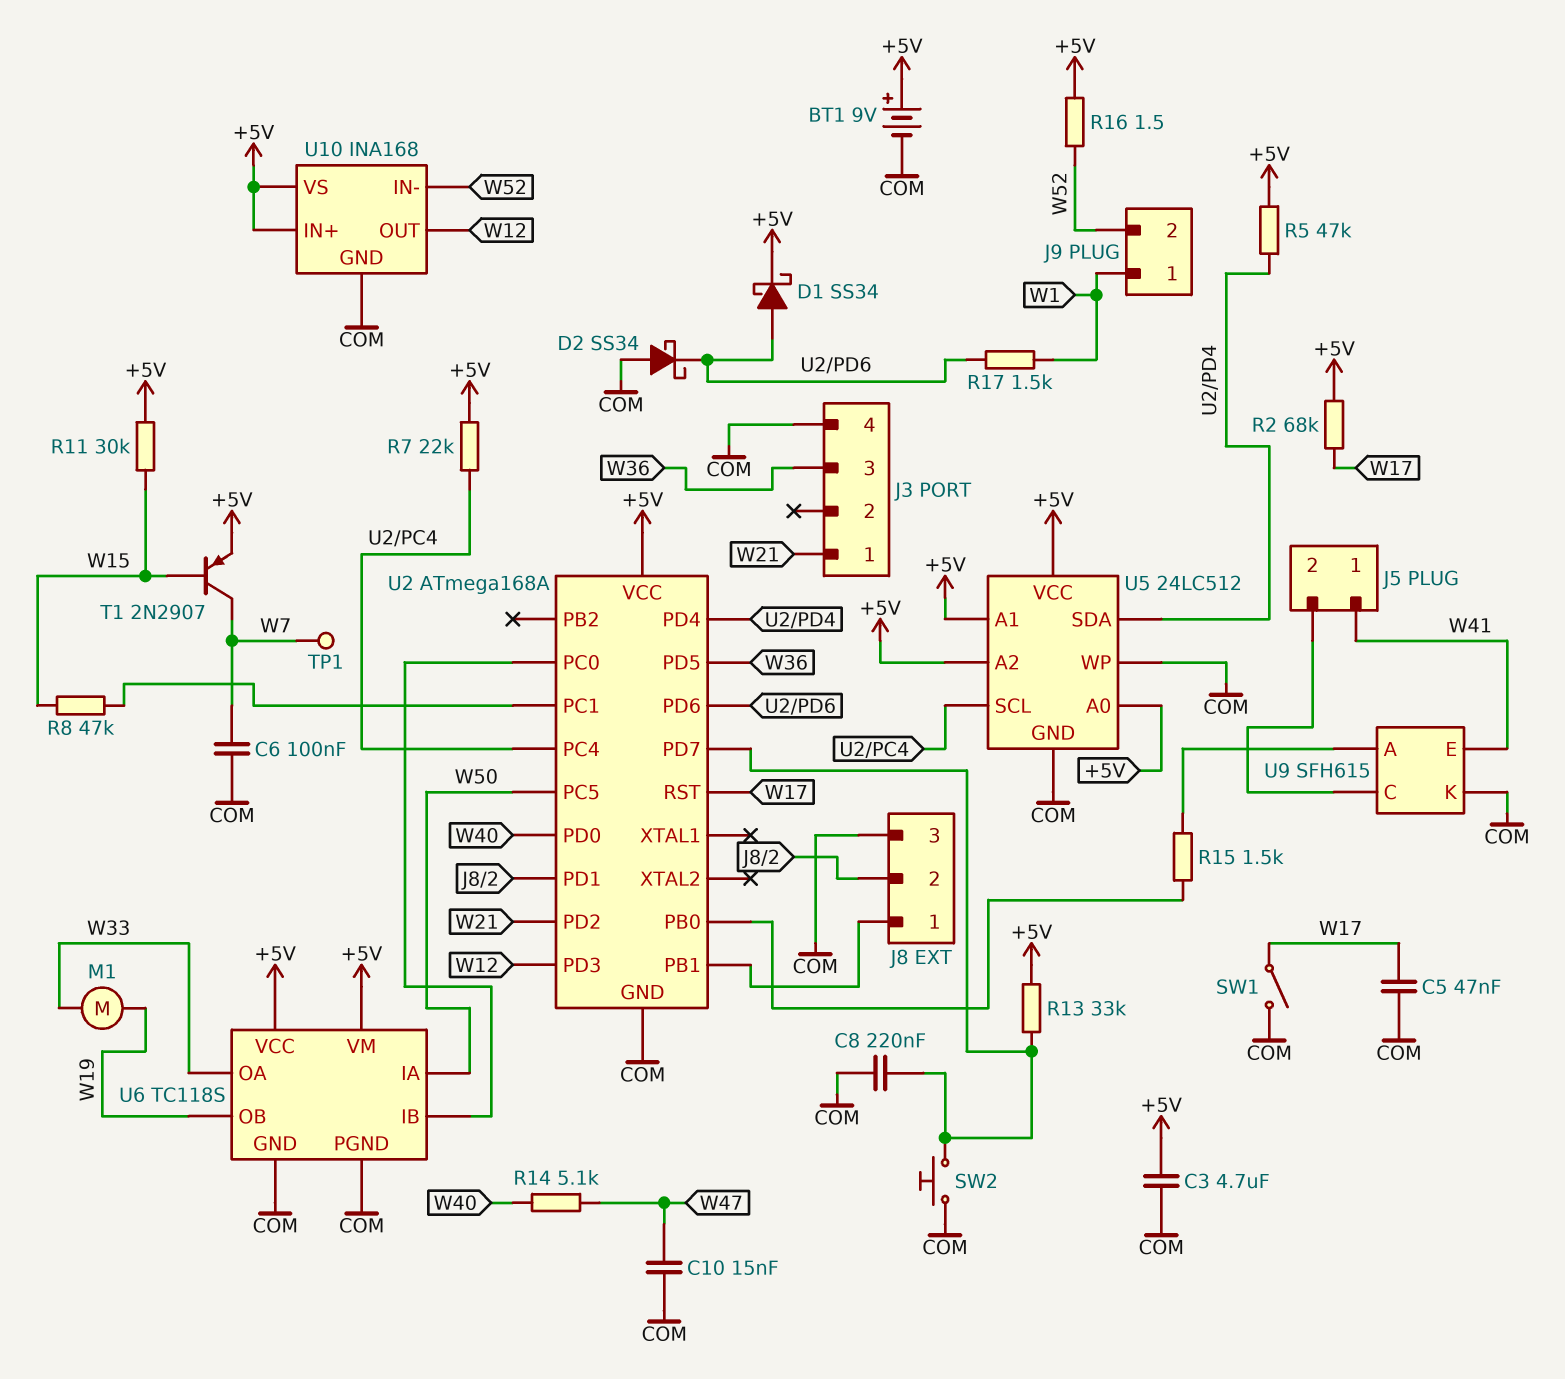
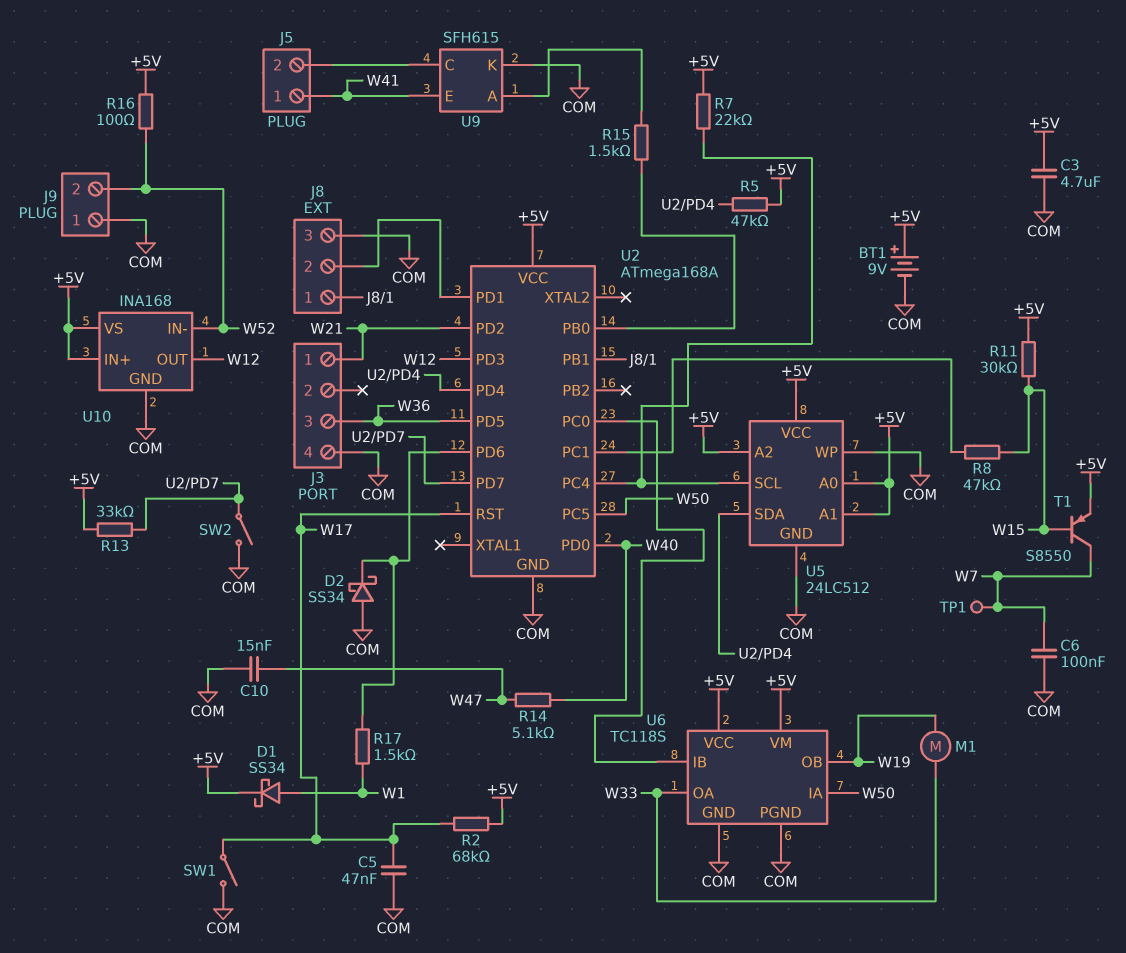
C8: 220nF (COM, U2/PD7) -> none
D1: schottky SS34 (A U2/PD6, K +5V) -> schottky SS34 (A W1, K +5V)
J9 pin 1: W1 -> COM
R16: 1.5 (+5V, W52) -> 100 (+5V, W52)
SW2: button (COM, U2/PD7) -> switch (COM, U2/PD7)
T1: PNP 2N2907 (B W15, C W7, E +5V) -> PNP S8550 (B W15, C W7, E +5V)

